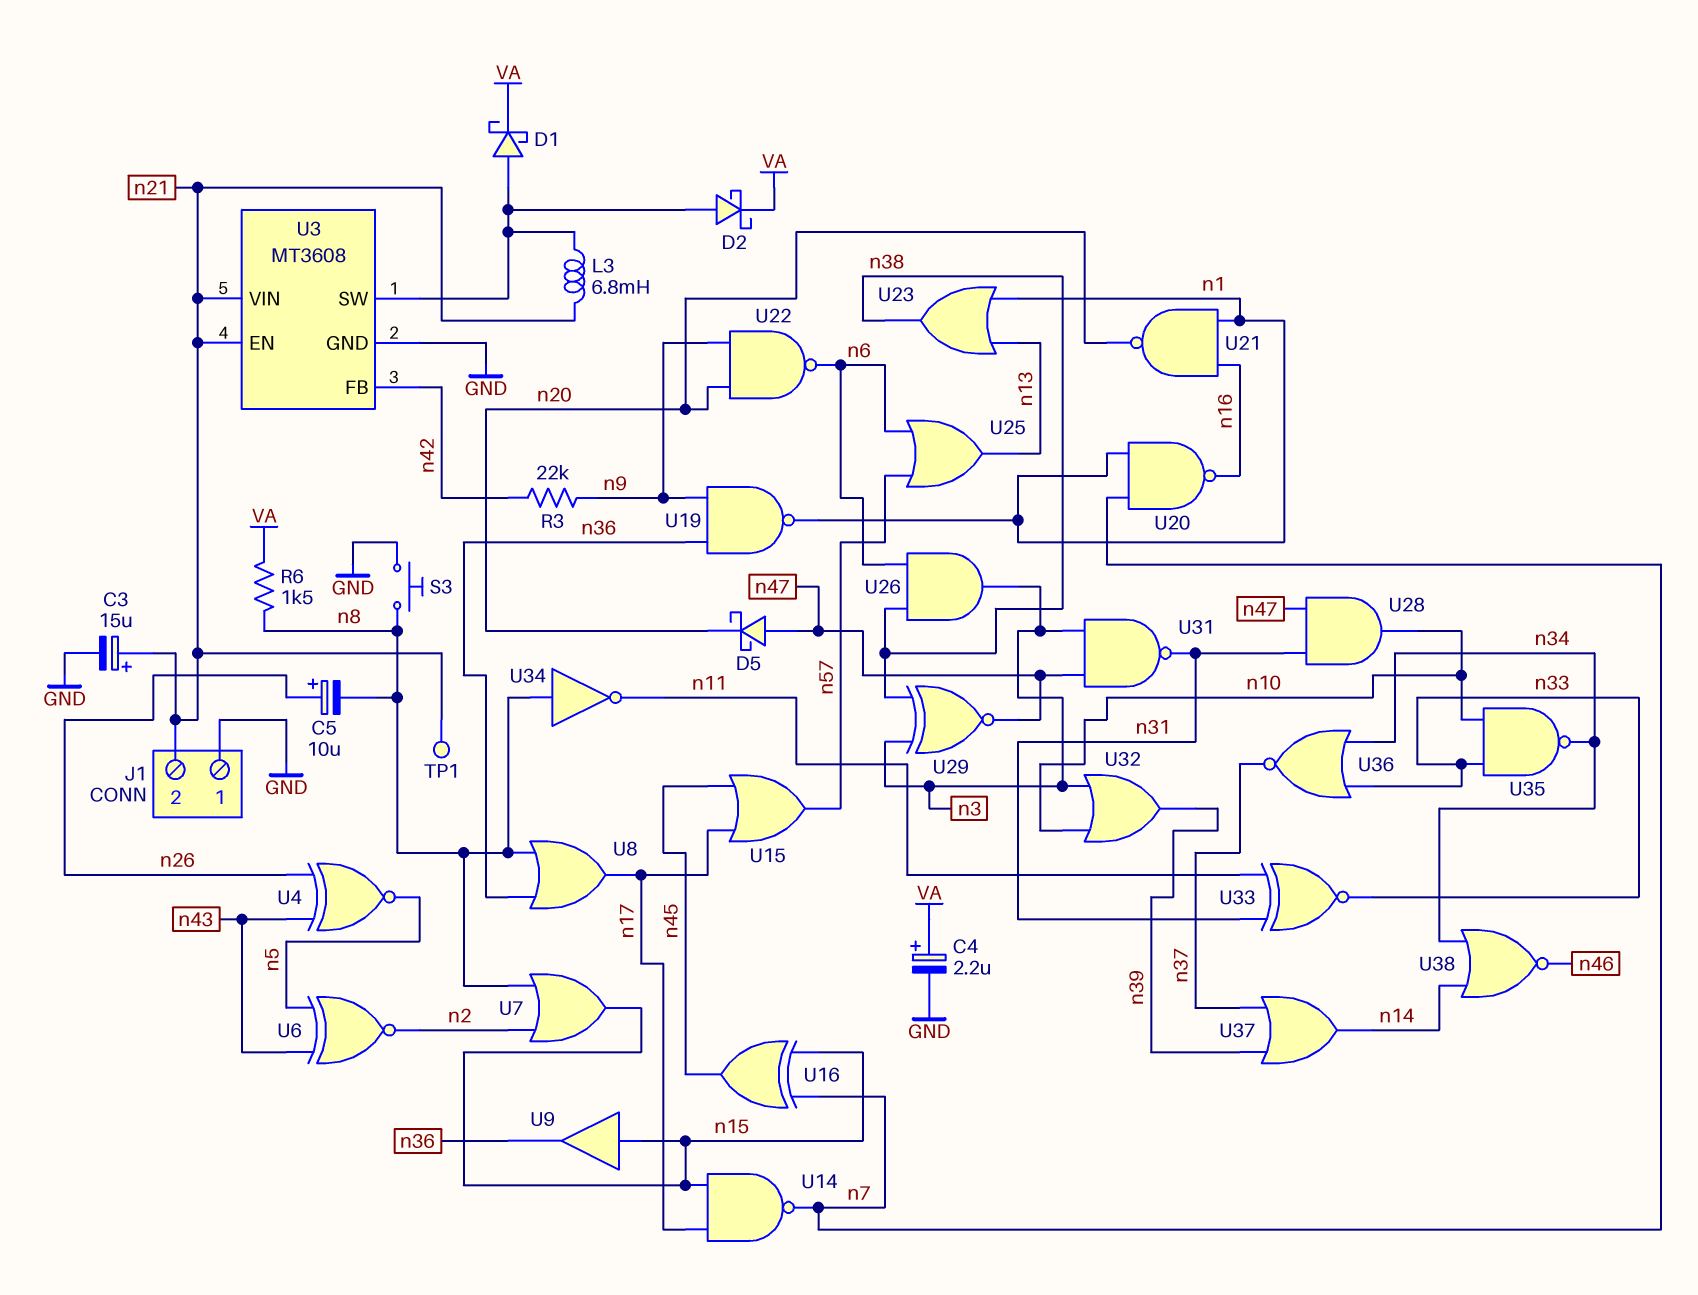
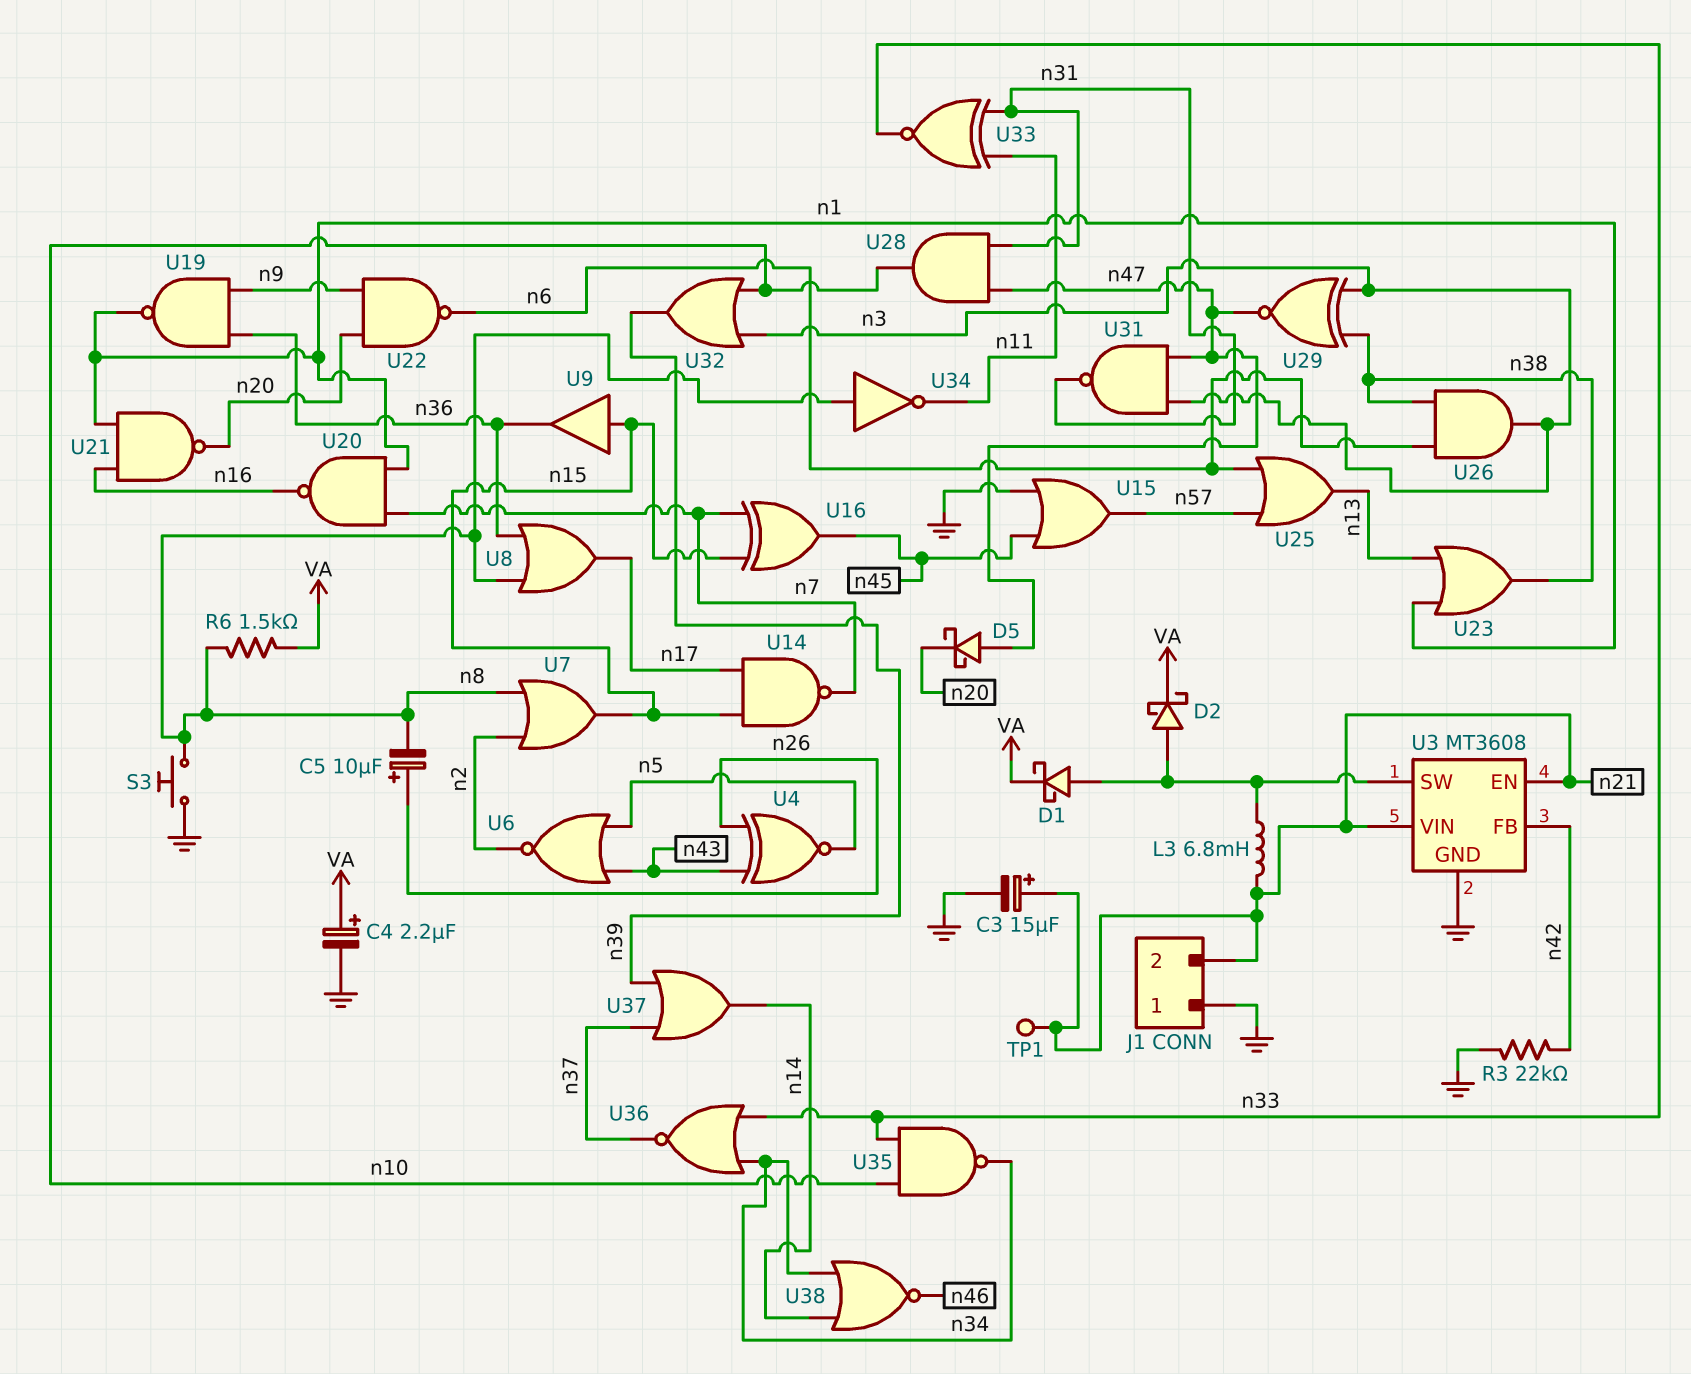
R3: 22k (n9, n42) -> 22k (GND, n42)
U6: XNOR (in n5, in n43, out n2) -> NOR (in n5, in n43, out n2)
U15: OR (in n17, in n45, out n57) -> OR (in GND, in n45, out n57)

